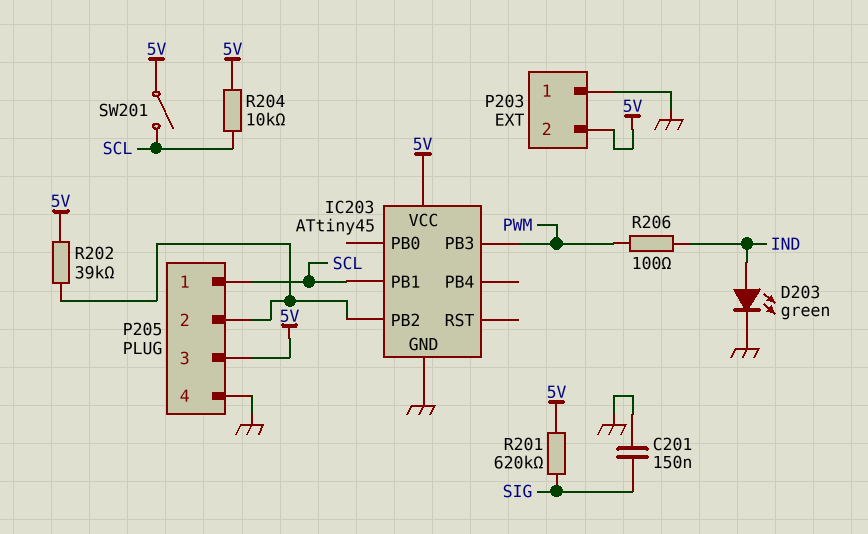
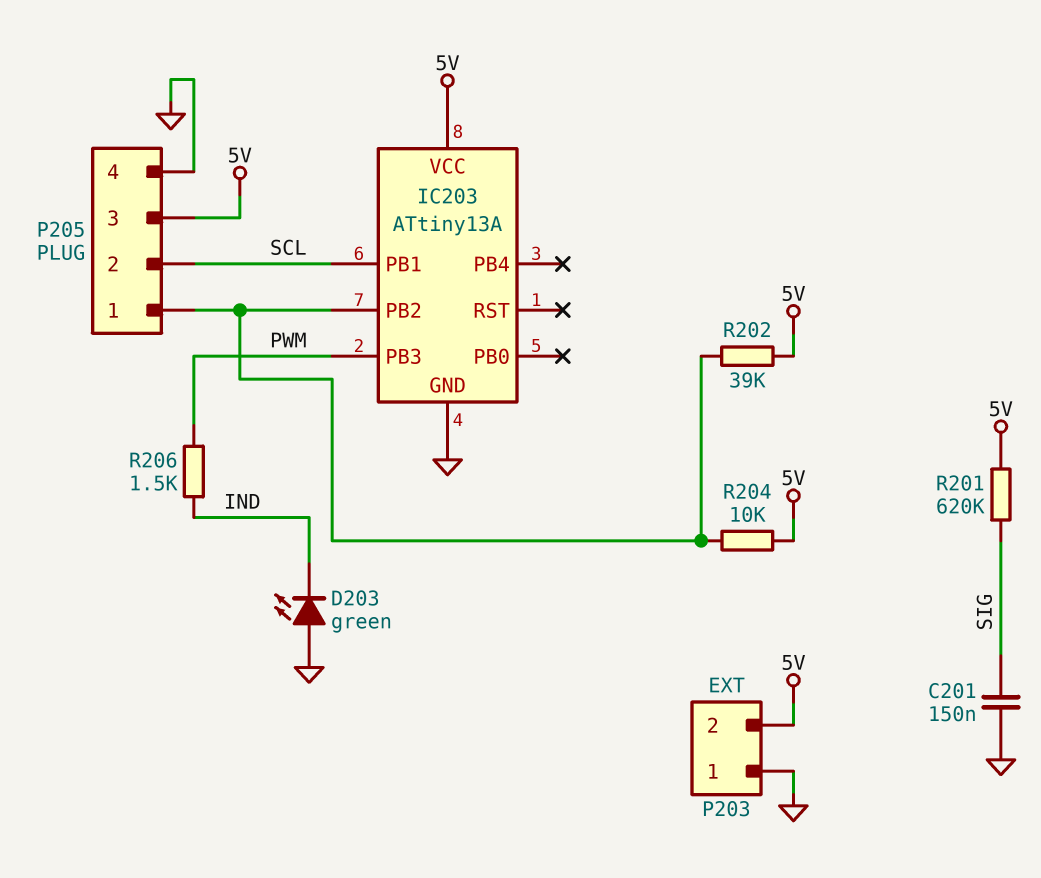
D203: LED green (A IND, K GND) -> LED green (A GND, K IND)
IC203: ATtiny45 -> ATtiny13A
P205 pin 1: SCL -> IC203/PB2
P205 pin 2: IC203/PB2 -> SCL
R204: 10k (5V, SCL) -> 10k (5V, IC203/PB2)
R206: 100 (IND, PWM) -> 1.5k (IND, PWM)
SW201: switch (5V, SCL) -> none

